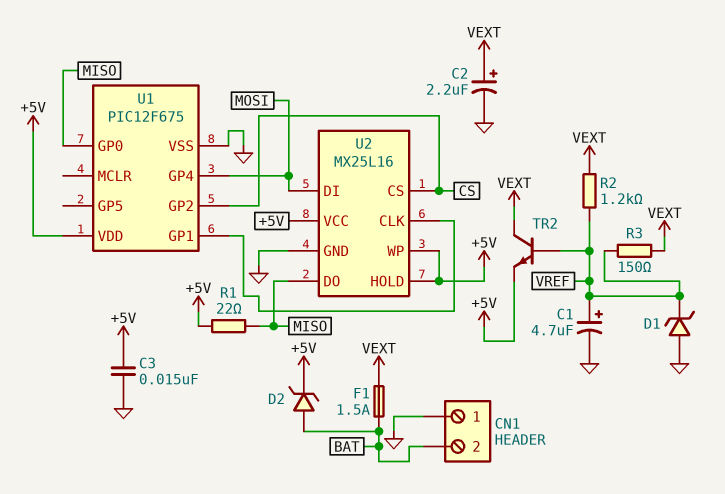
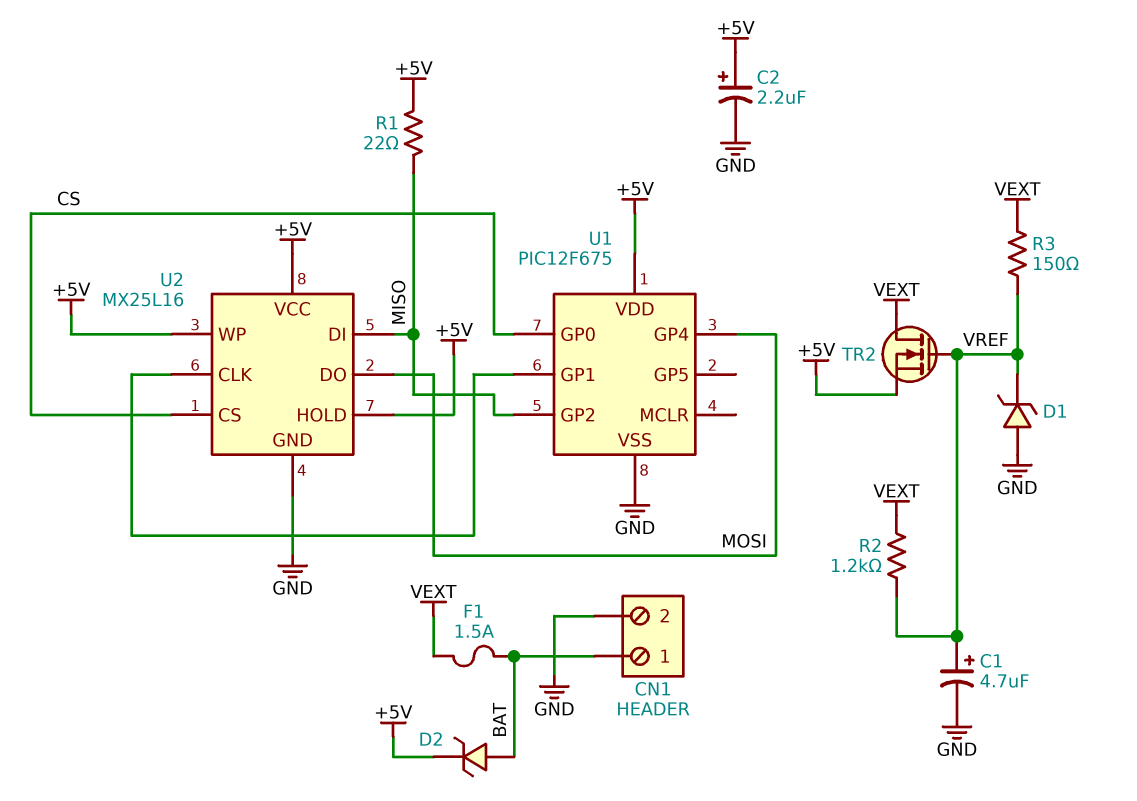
C2: 2.2uF (plus VEXT, minus GND) -> 2.2uF (plus +5V, minus GND)
C3: 15nF (+5V, GND) -> none
CN1 pin 1: GND -> BAT
CN1 pin 2: BAT -> GND
TR2: NPN (B VREF, C VEXT, E +5V) -> NMOS (G VREF, D VEXT, S +5V)
U1 pin GP0: MISO -> CS
U1 pin GP2: CS -> MISO
U2 pin DI: MOSI -> MISO
U2 pin DO: MISO -> MOSI

